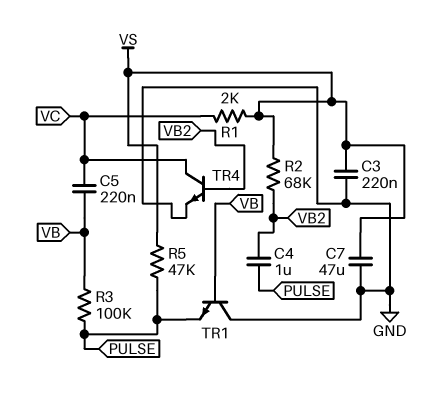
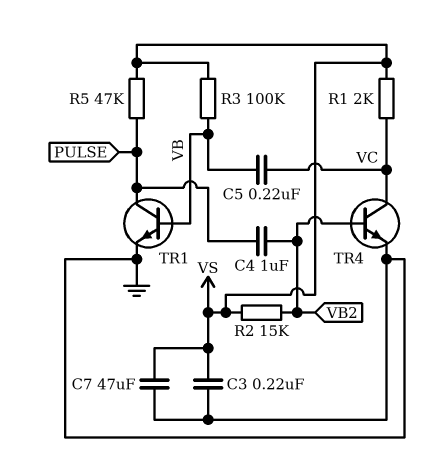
R2: 68k (VB2, VS) -> 15k (VB2, VS)
R3: 100k (PULSE, VB) -> 100k (VB, VS)
TR1: NPN (B VB, C GND, E PULSE) -> NPN (B VB, C PULSE, E GND)

